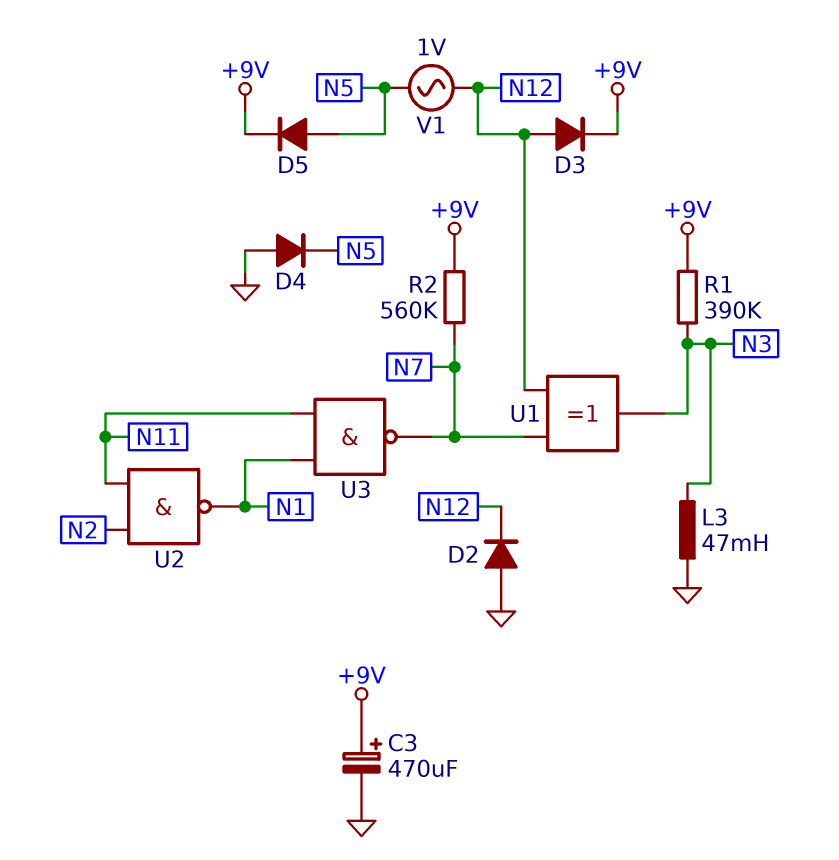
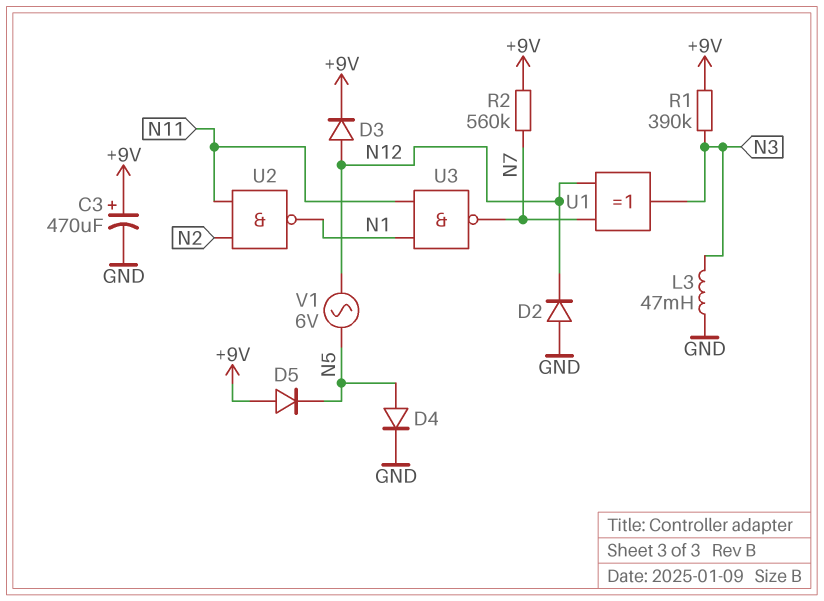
D4: diode (A GND, K N5) -> diode (A N5, K GND)
D5: diode (A N5, K +9V) -> diode (A +9V, K N5)
V1: AC 1V (N5, N12) -> AC 6V (N5, N12)

